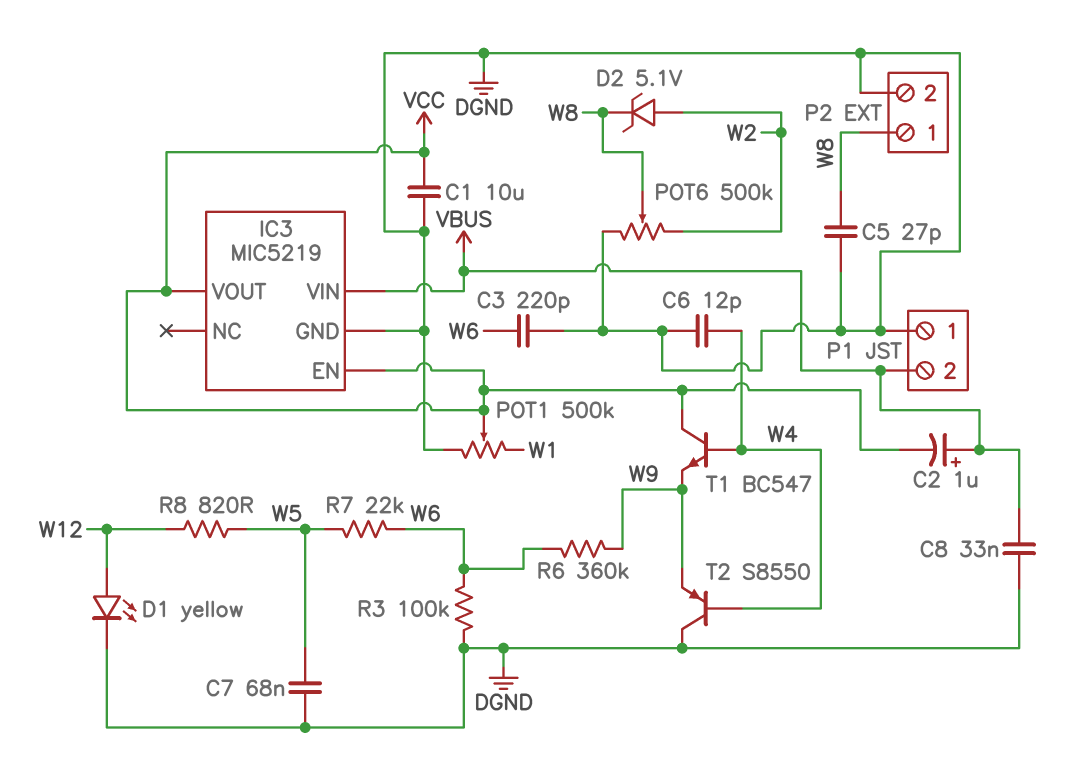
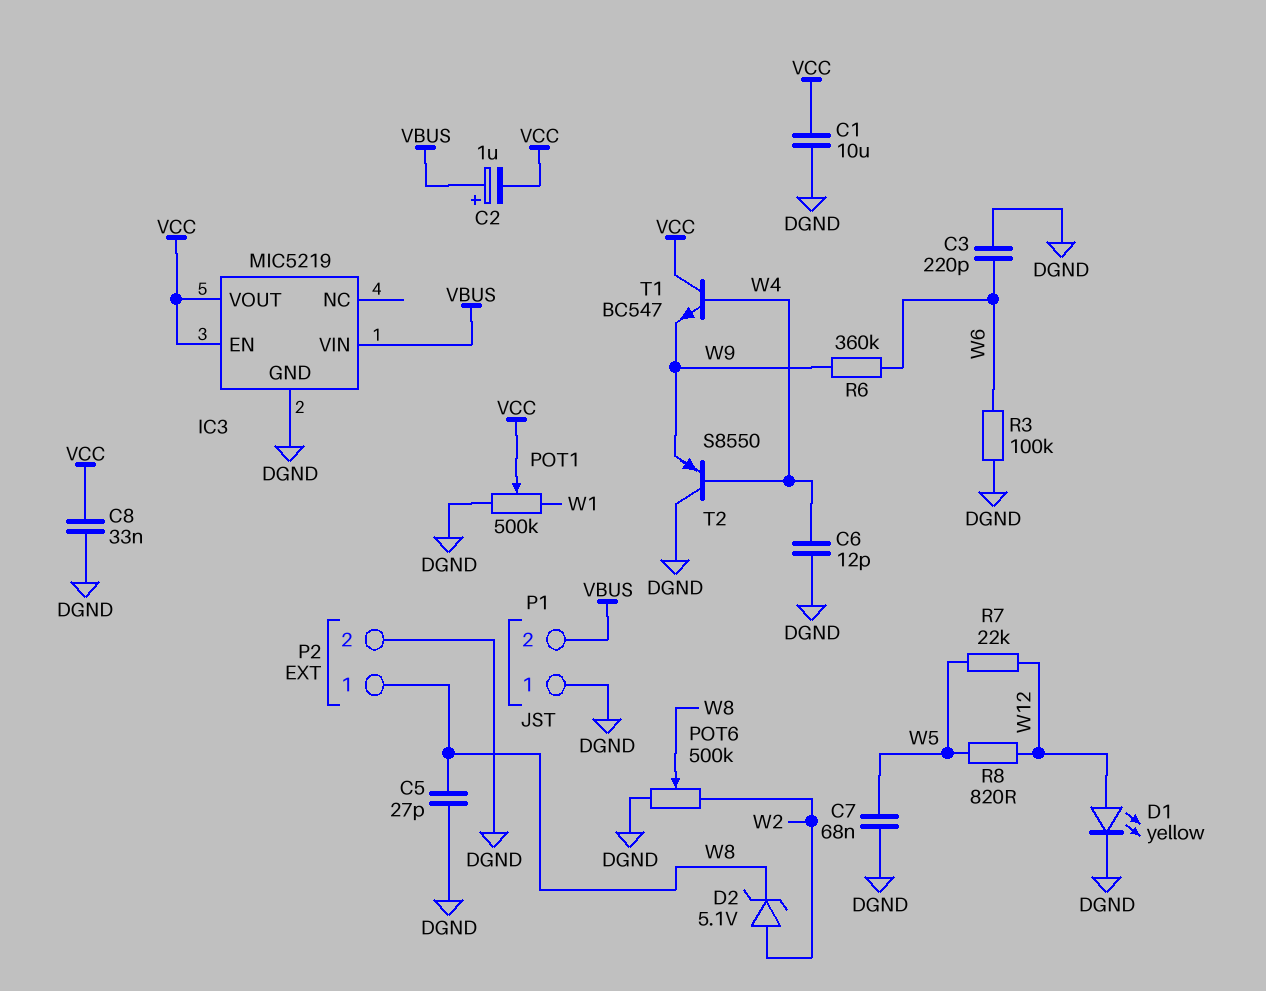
C8: 33nF (DGND, VBUS) -> 33nF (DGND, VCC)
R7: 22k (W5, W6) -> 22k (W5, W12)

